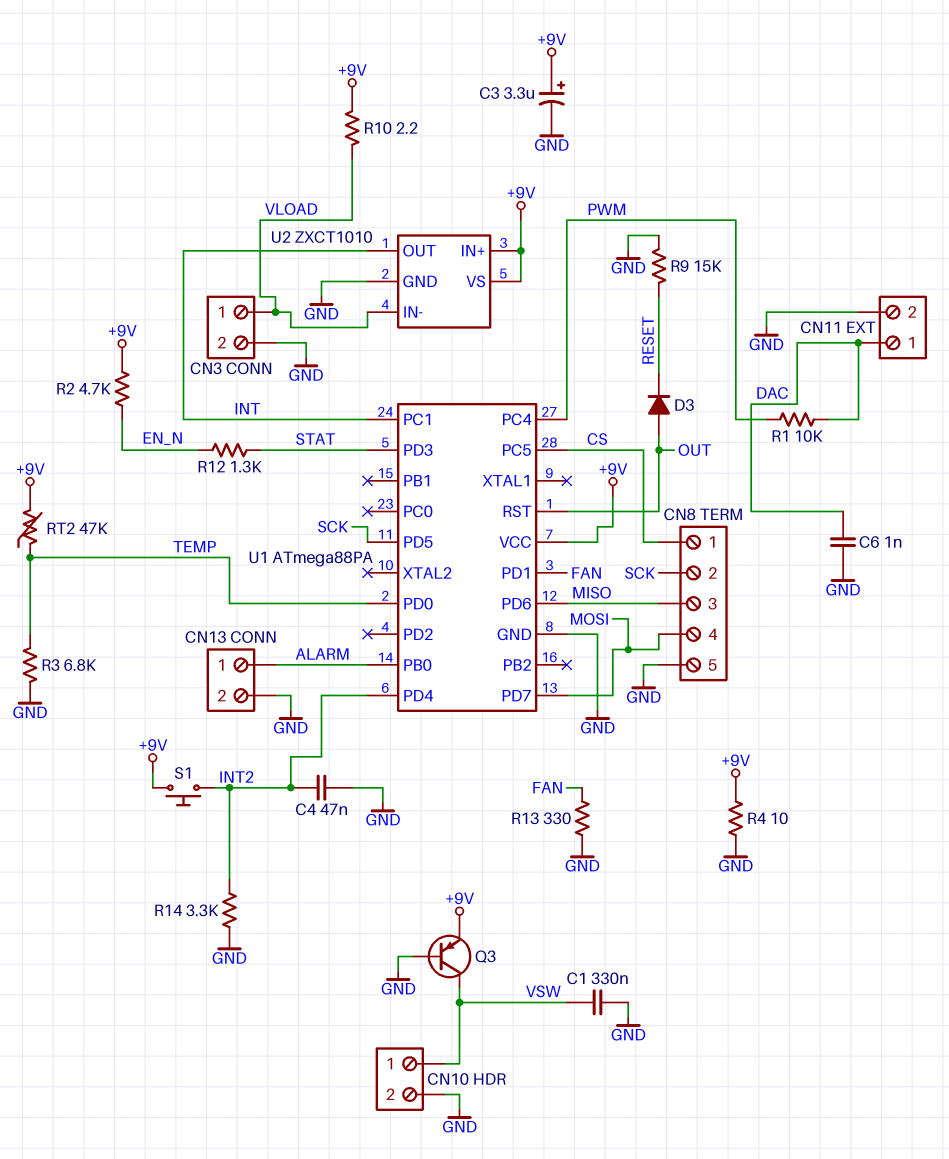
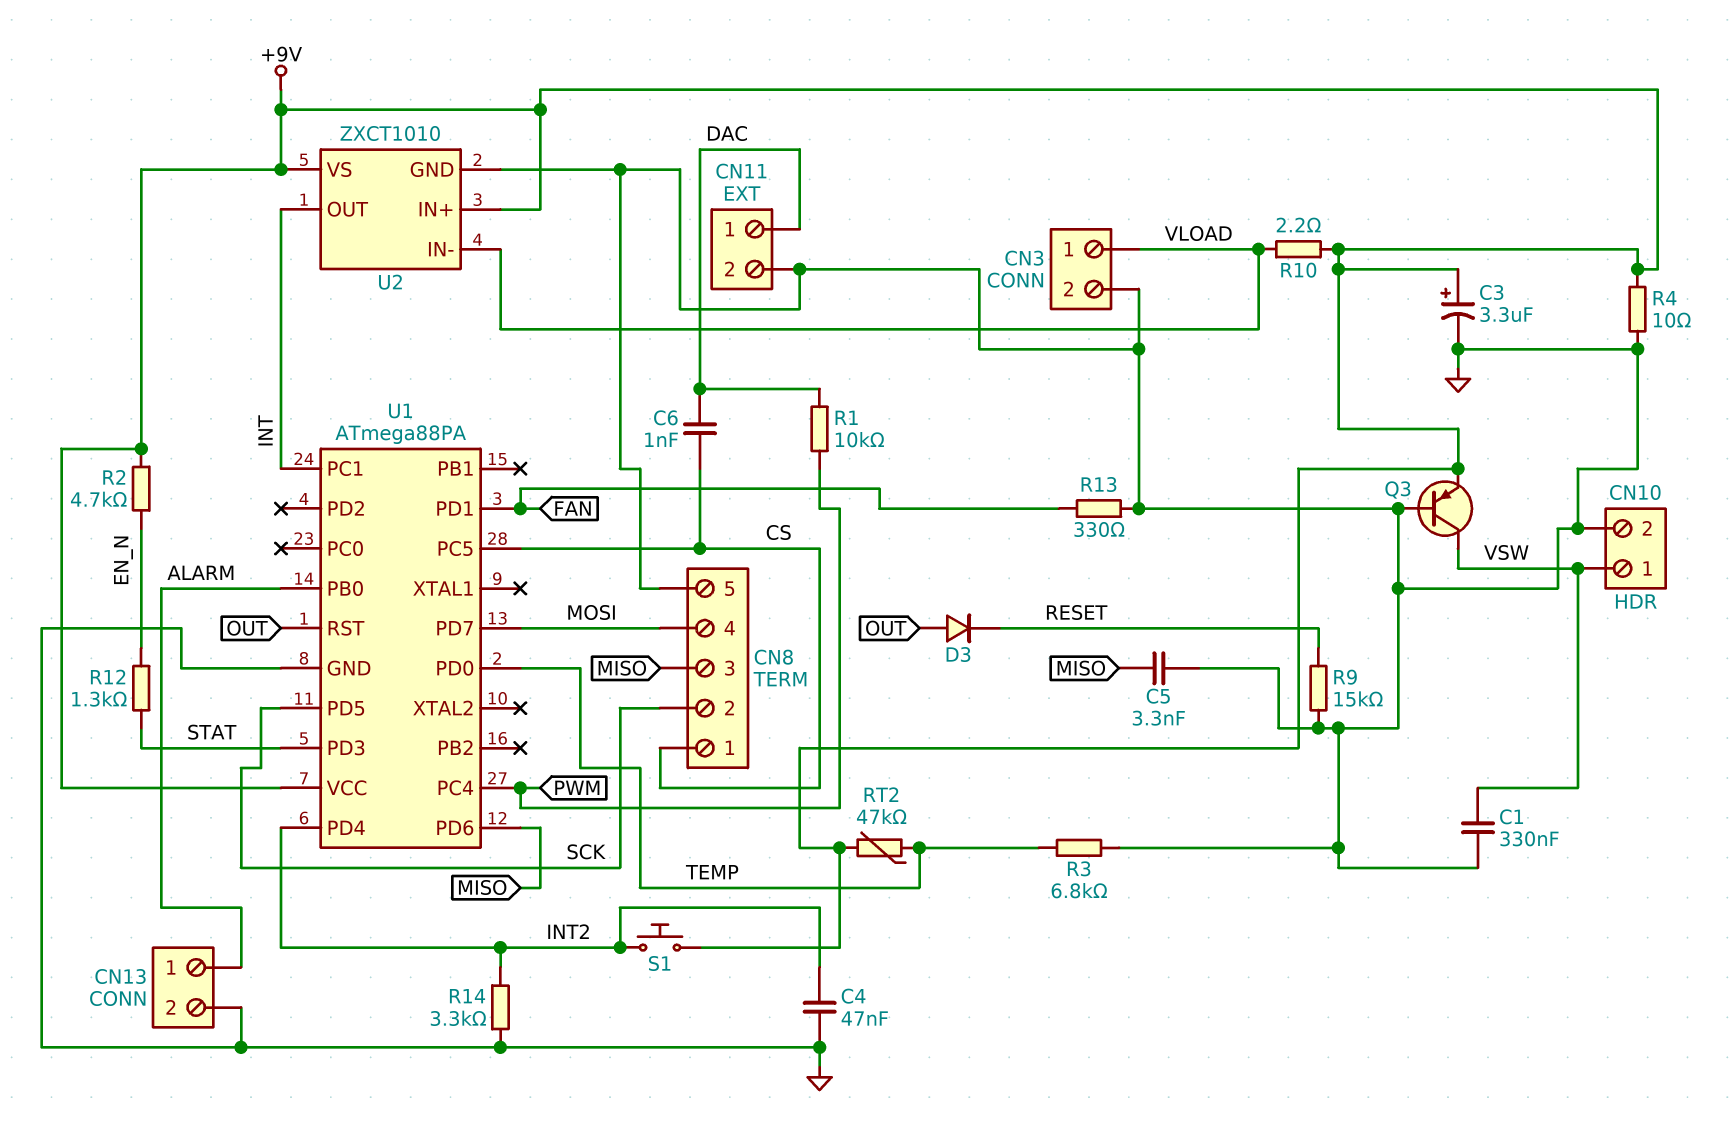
C5: none -> 3.3nF (GND, MISO)
C6: 1nF (DAC, GND) -> 1nF (CS, DAC)

